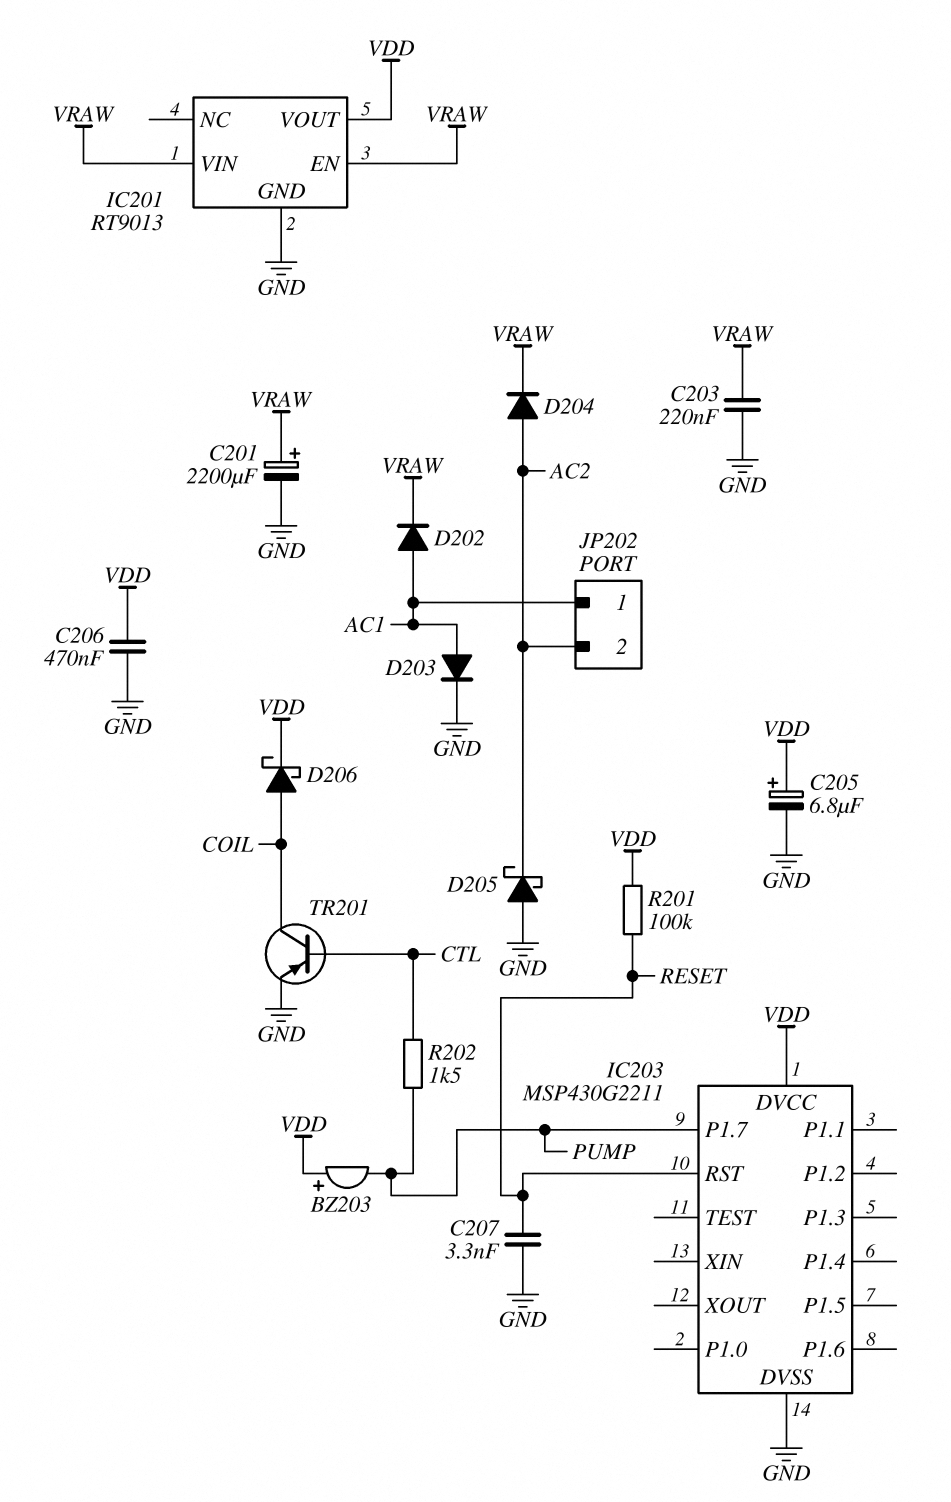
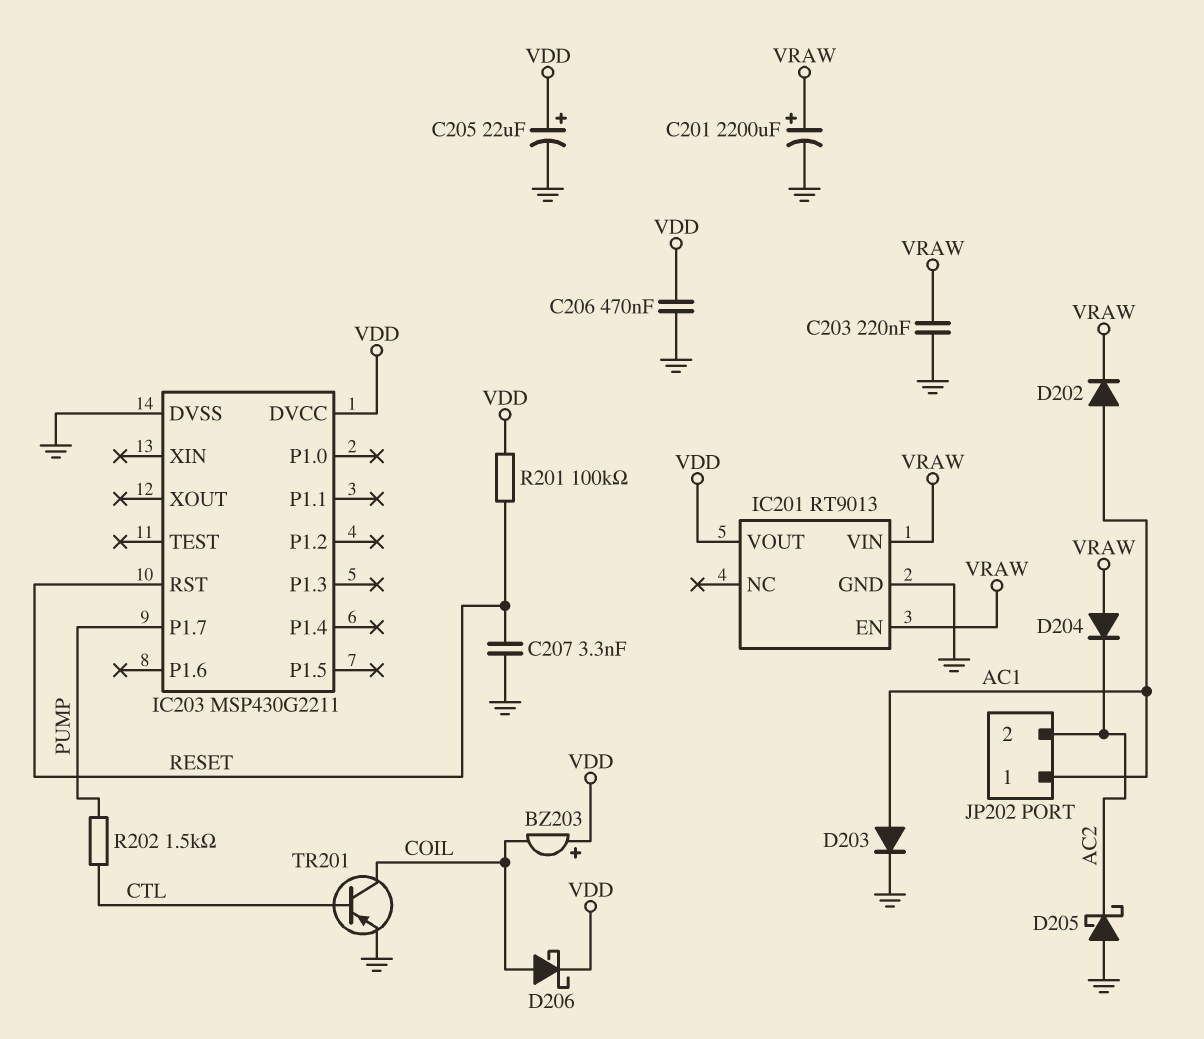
BZ203: buzzer (plus VDD, minus PUMP) -> buzzer (plus VDD, minus COIL)
C205: 6.8uF (plus VDD, minus GND) -> 22uF (plus VDD, minus GND)
D204: diode (A AC2, K VRAW) -> diode (A VRAW, K AC2)

